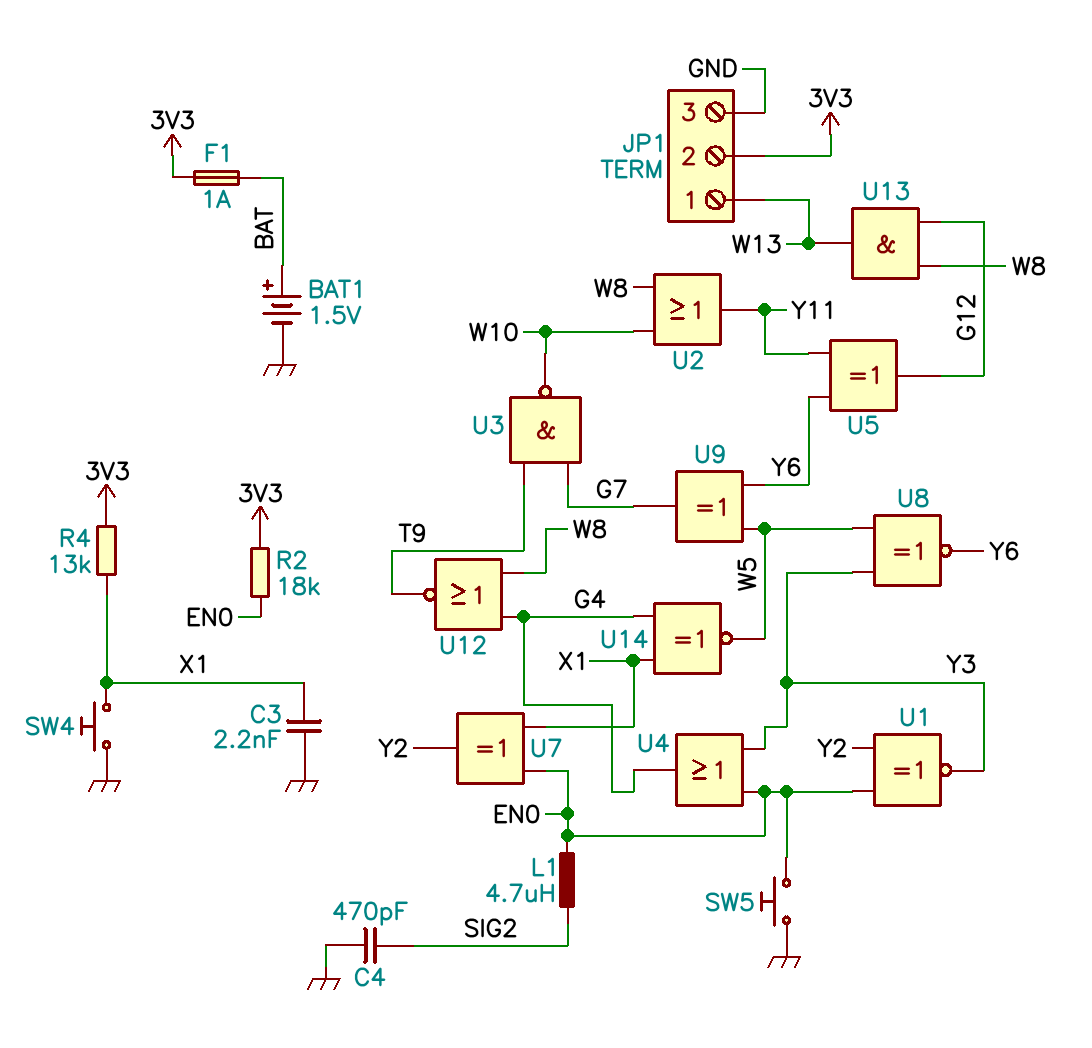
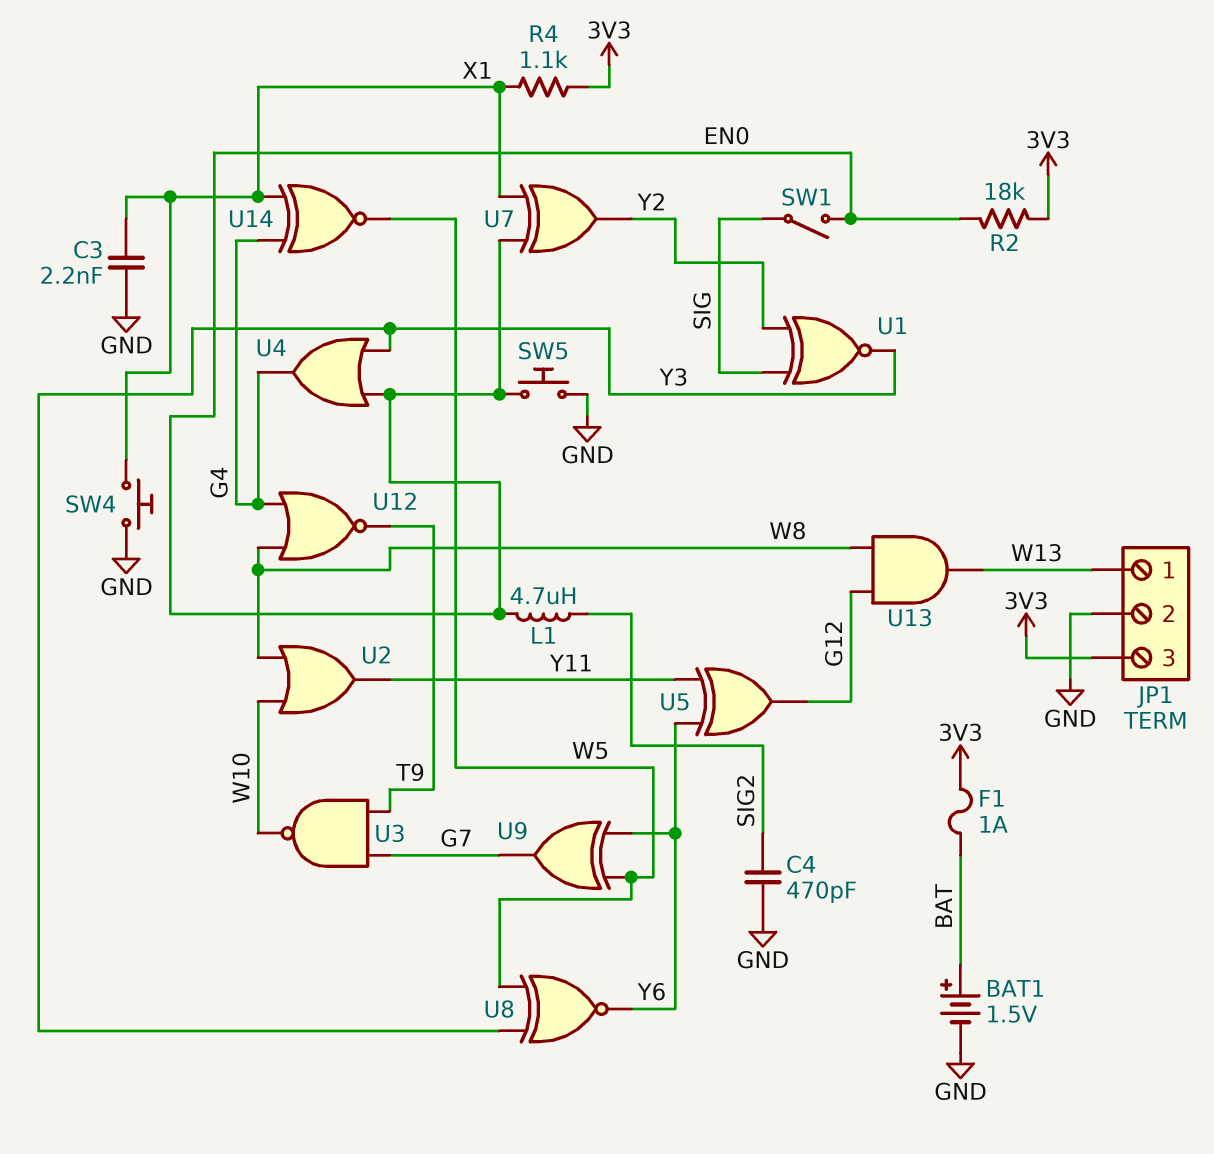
JP1 pin 2: 3V3 -> GND
JP1 pin 3: GND -> 3V3
R4: 13k (3V3, X1) -> 1.1k (3V3, X1)
SW1: none -> switch (EN0, SIG)
U1: XNOR (in EN0, in Y2, out Y3) -> XNOR (in SIG, in Y2, out Y3)

